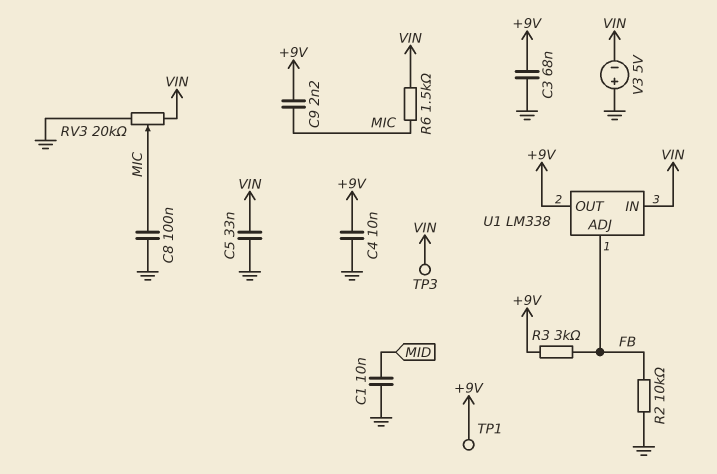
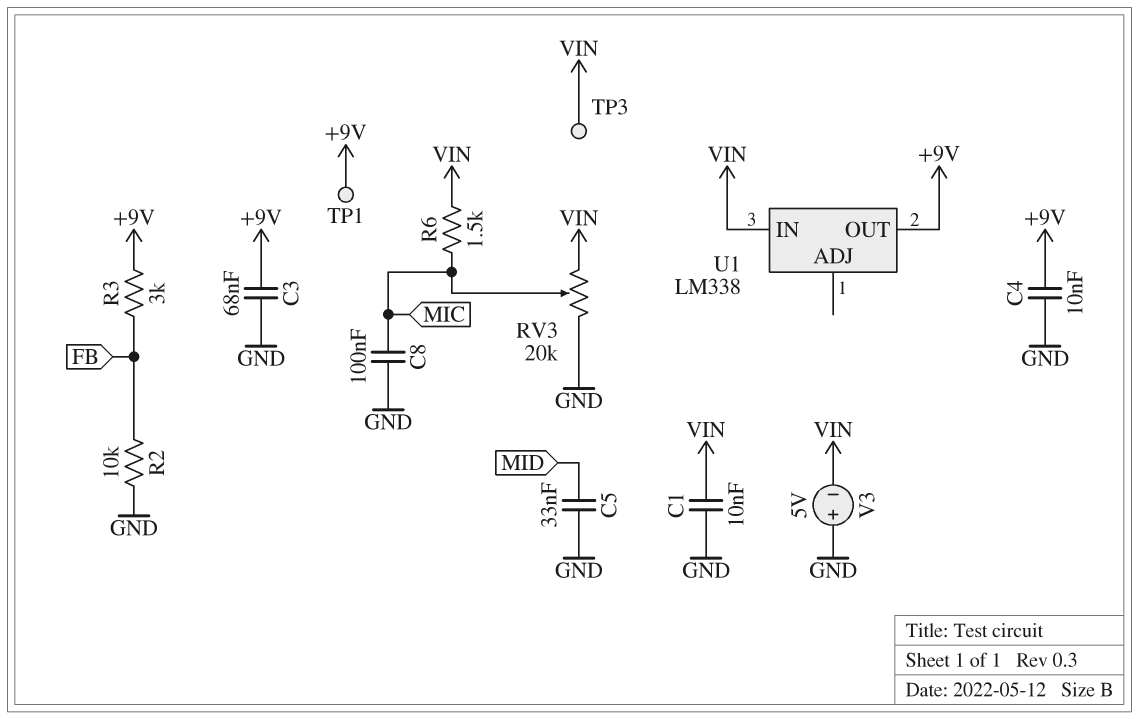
C1: 10nF (GND, MID) -> 10nF (GND, VIN)
C5: 33nF (GND, VIN) -> 33nF (GND, MID)
C9: 2.2nF (+9V, MIC) -> none
U1 pin ADJ: FB -> none

